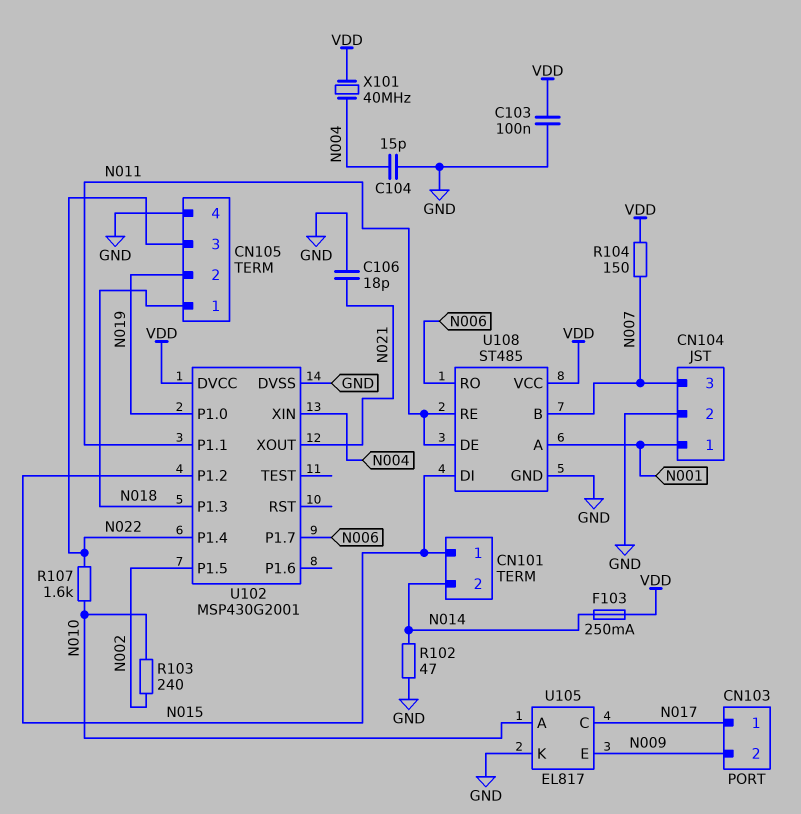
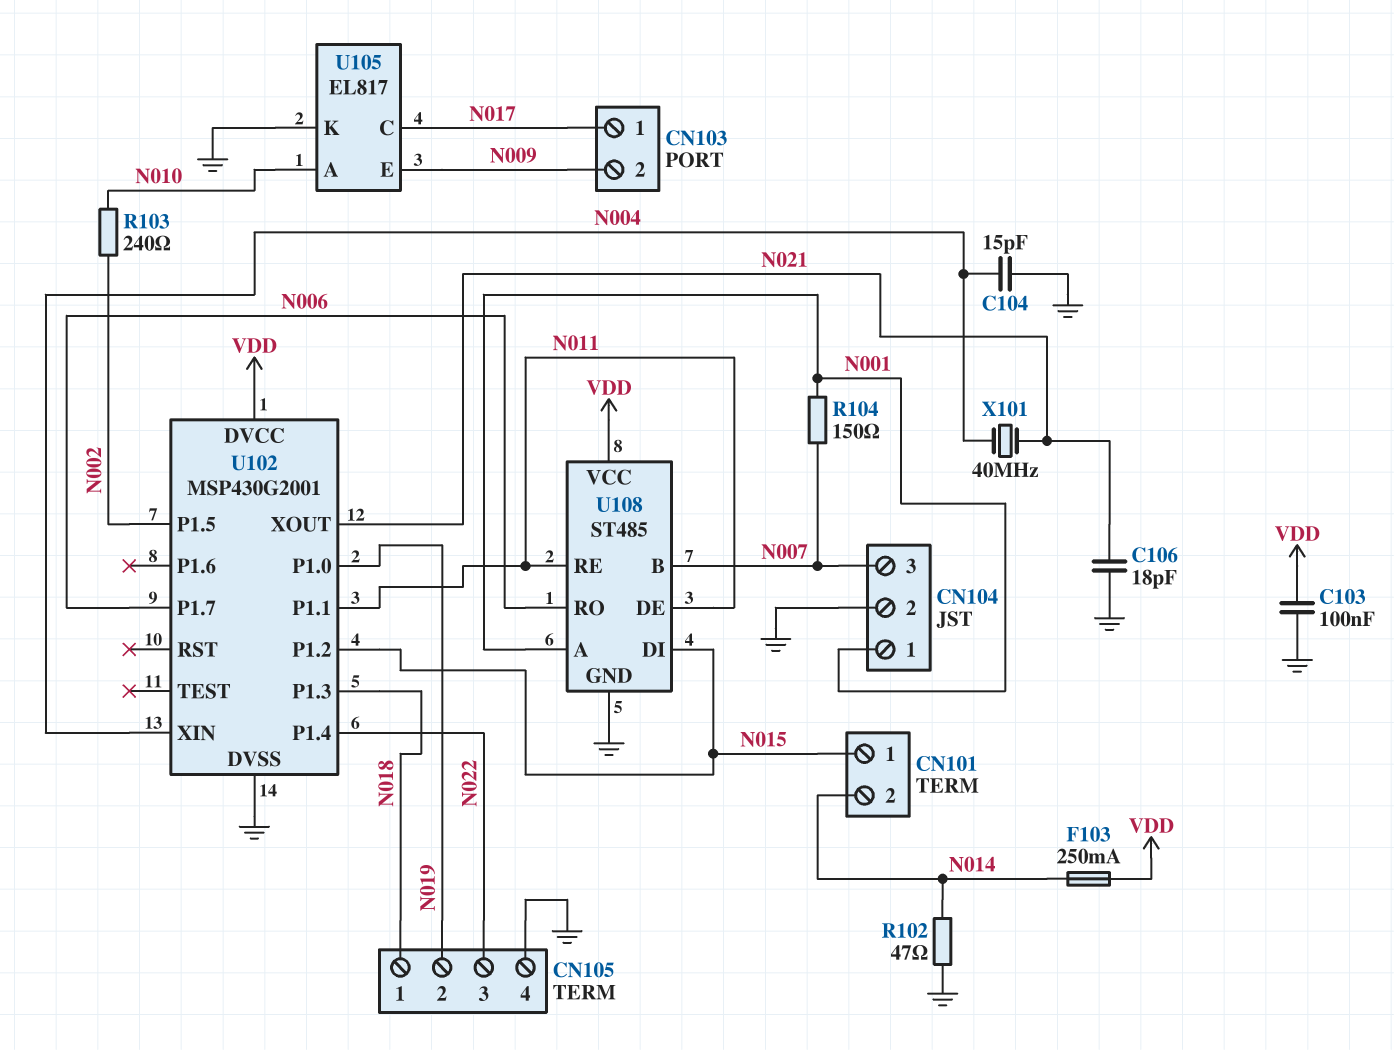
R104: 150 (N007, VDD) -> 150 (N001, N007)
R107: 1.6k (N010, N022) -> none
X101: 40MHz (N004, VDD) -> 40MHz (N004, N021)

